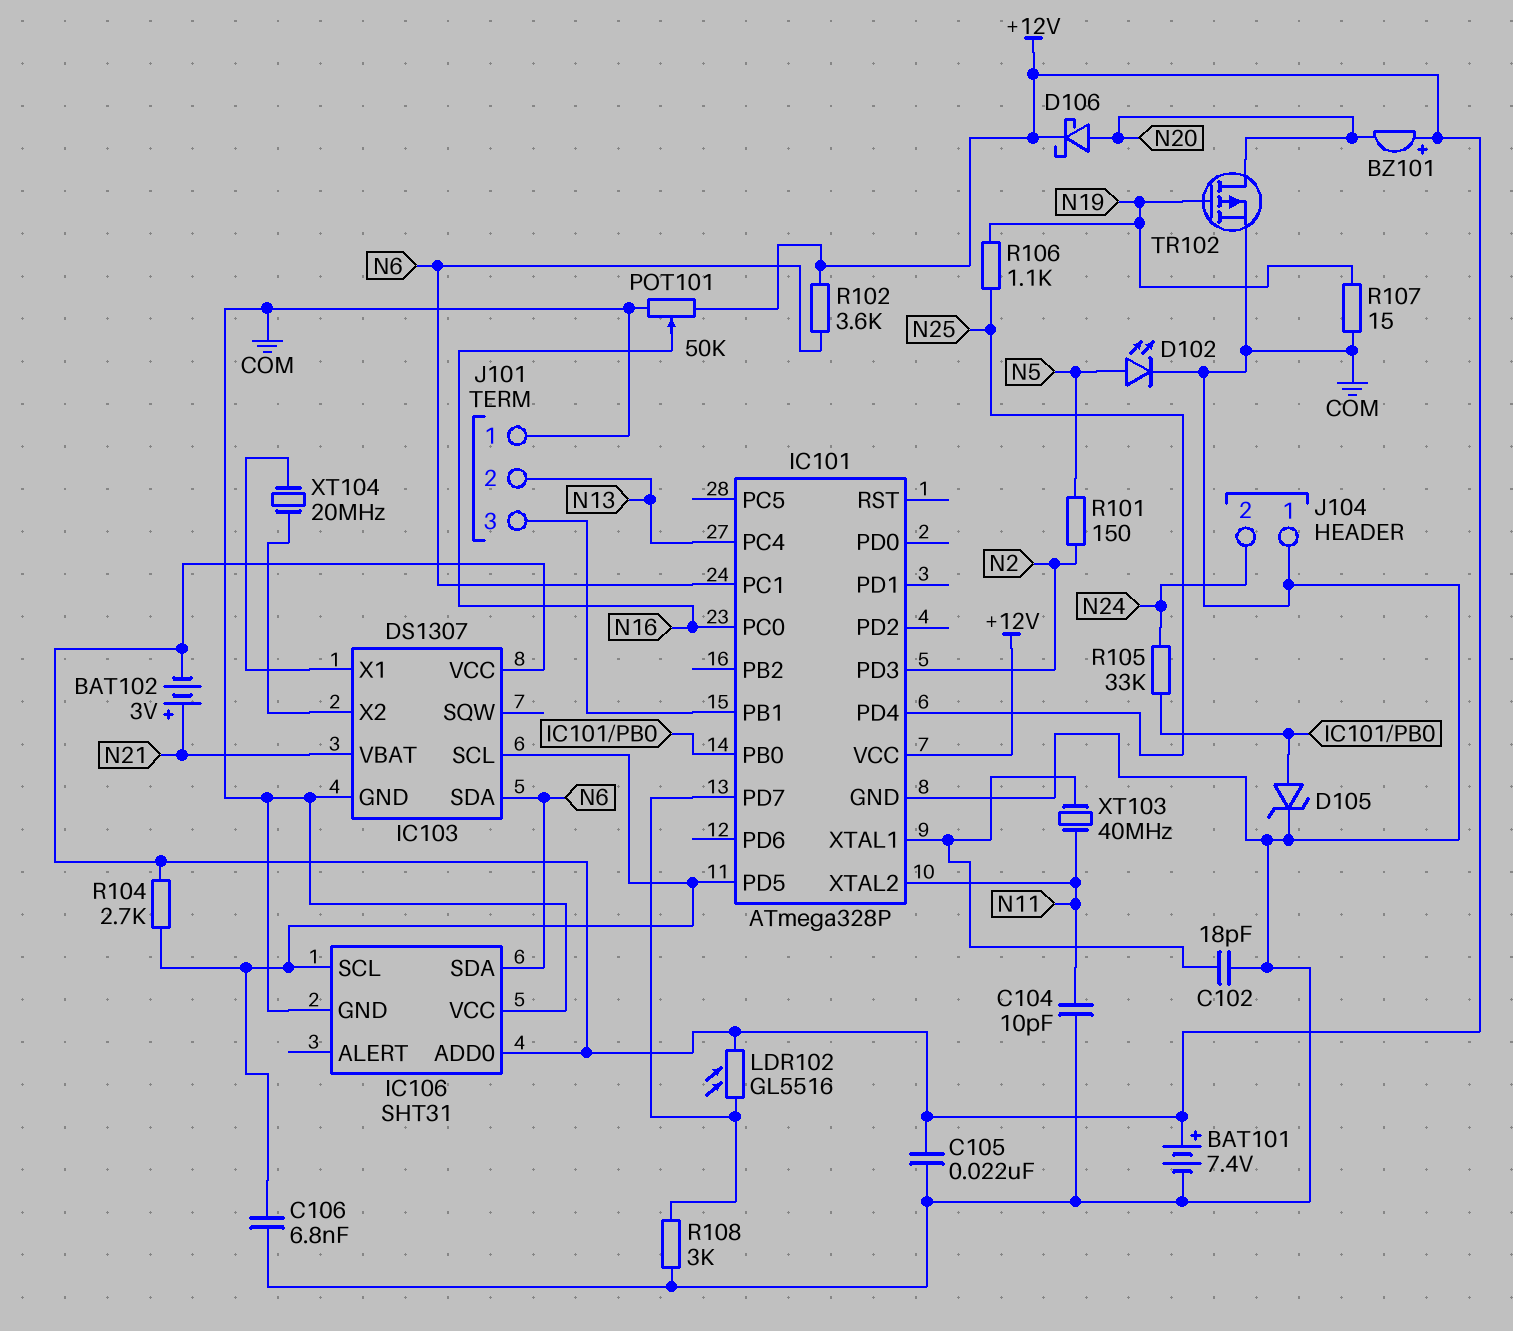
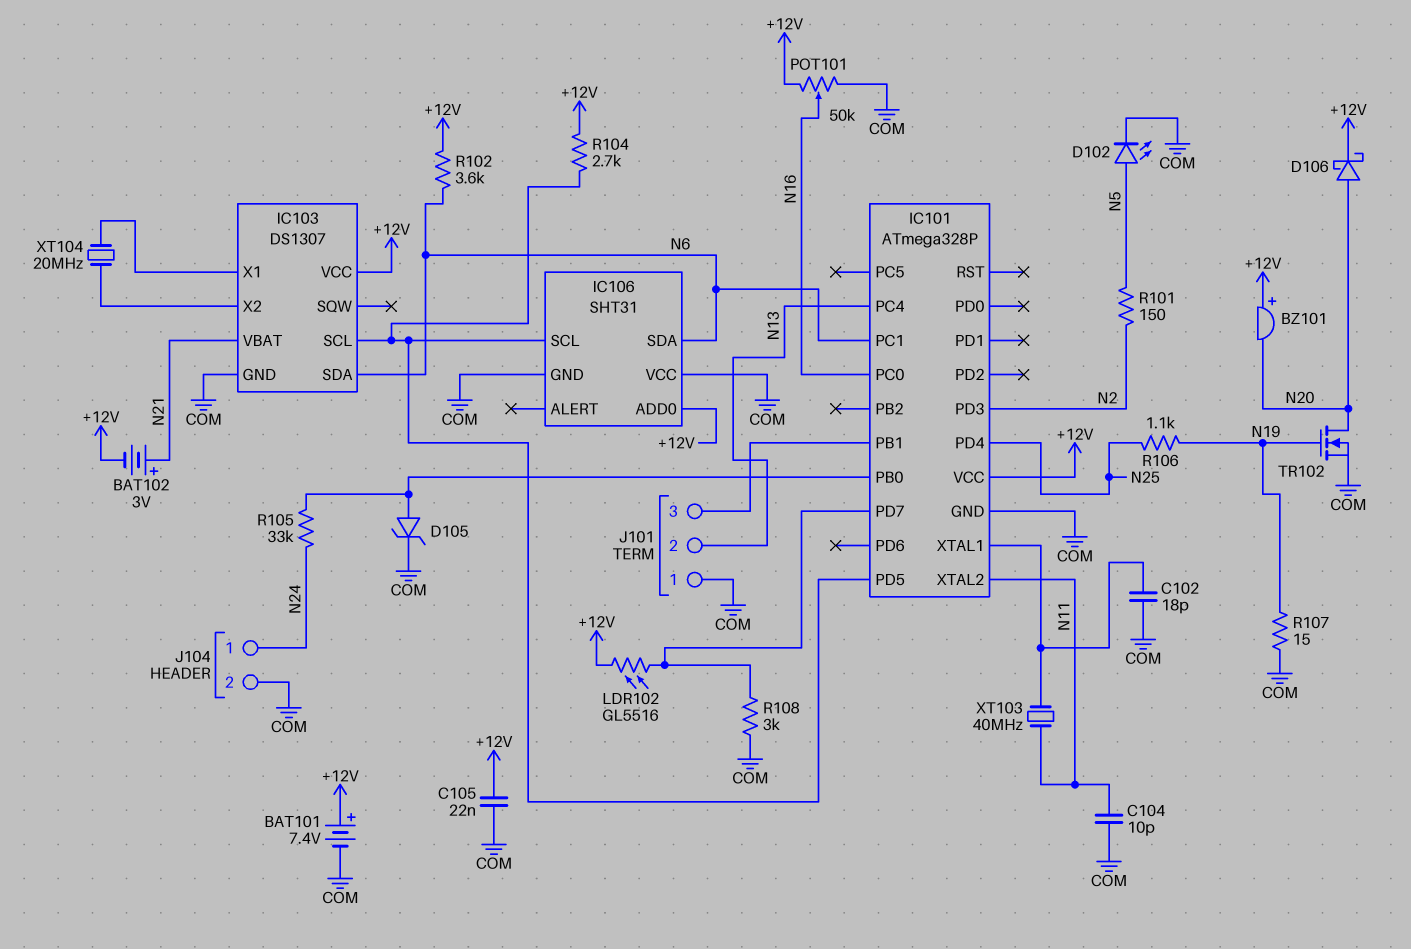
C106: 6.8nF (COM, IC101/PD5) -> none
J104 pin 1: COM -> N24
J104 pin 2: N24 -> COM
TR102: PMOS (G N19, D N20, S COM) -> NMOS (G N19, D N20, S COM)

